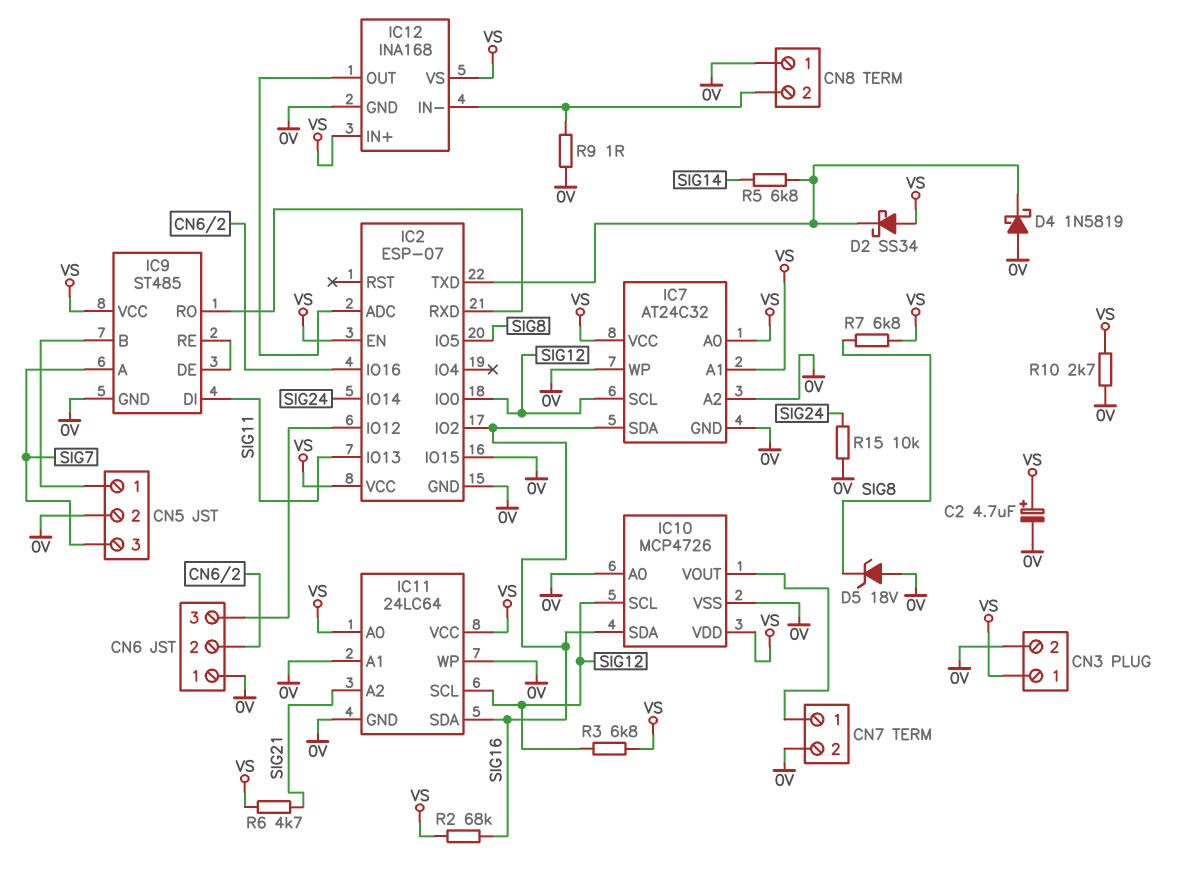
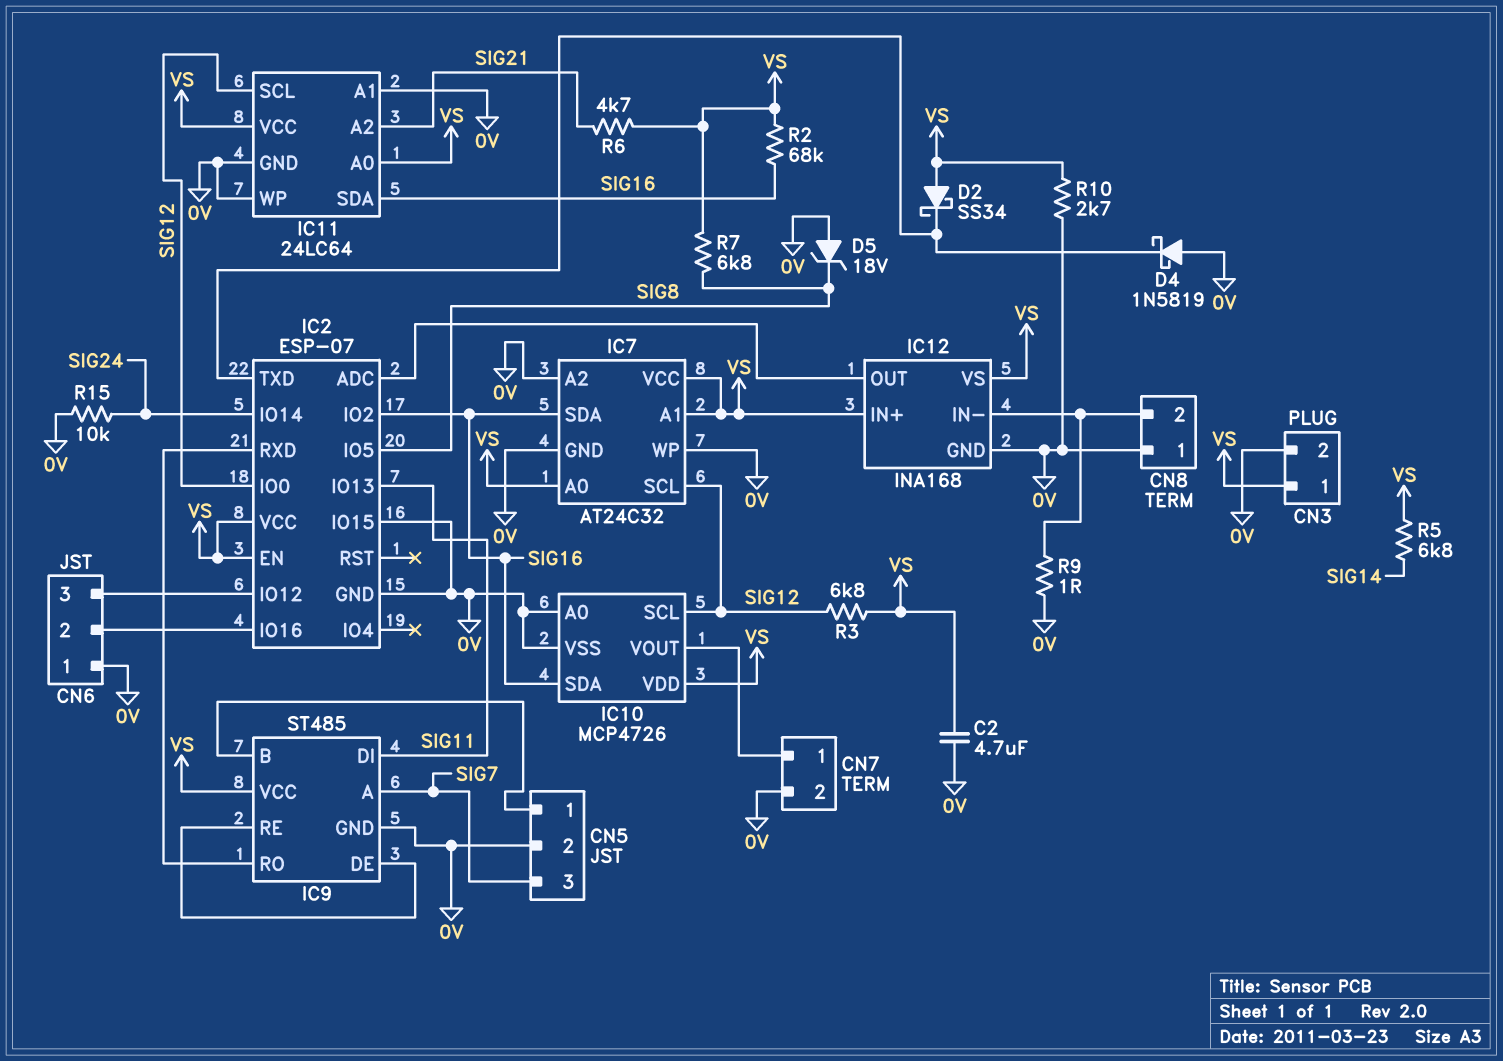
C2: 4.7uF (plus VS, minus 0V) -> 4.7uF (0V, VS)
R5: 6.8k (IC2/TXD, SIG14) -> 6.8k (SIG14, VS)

